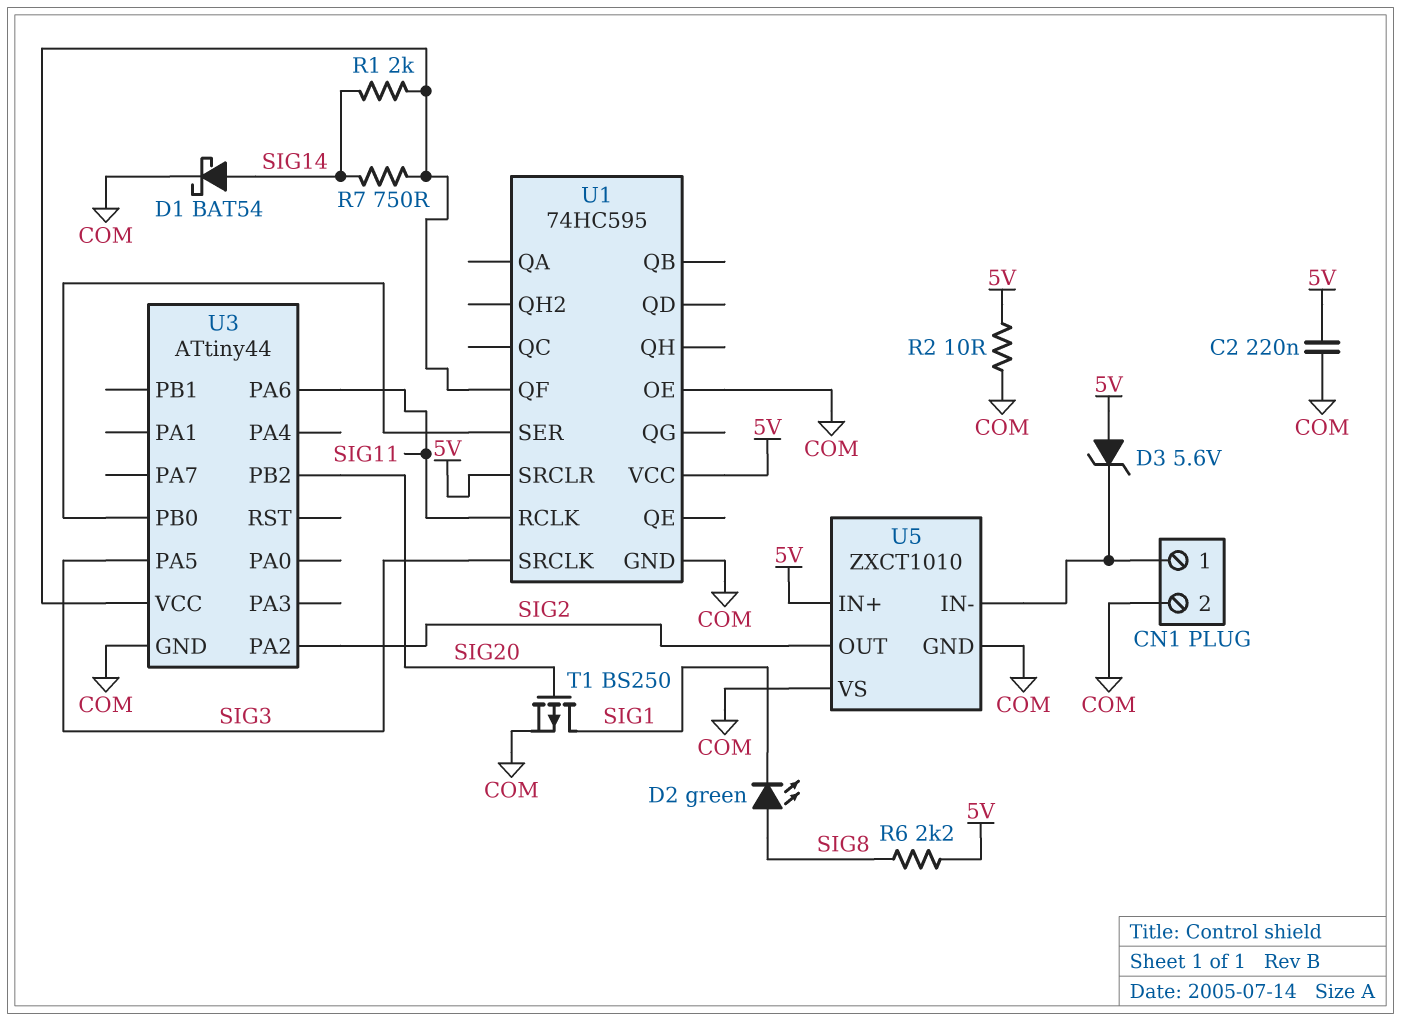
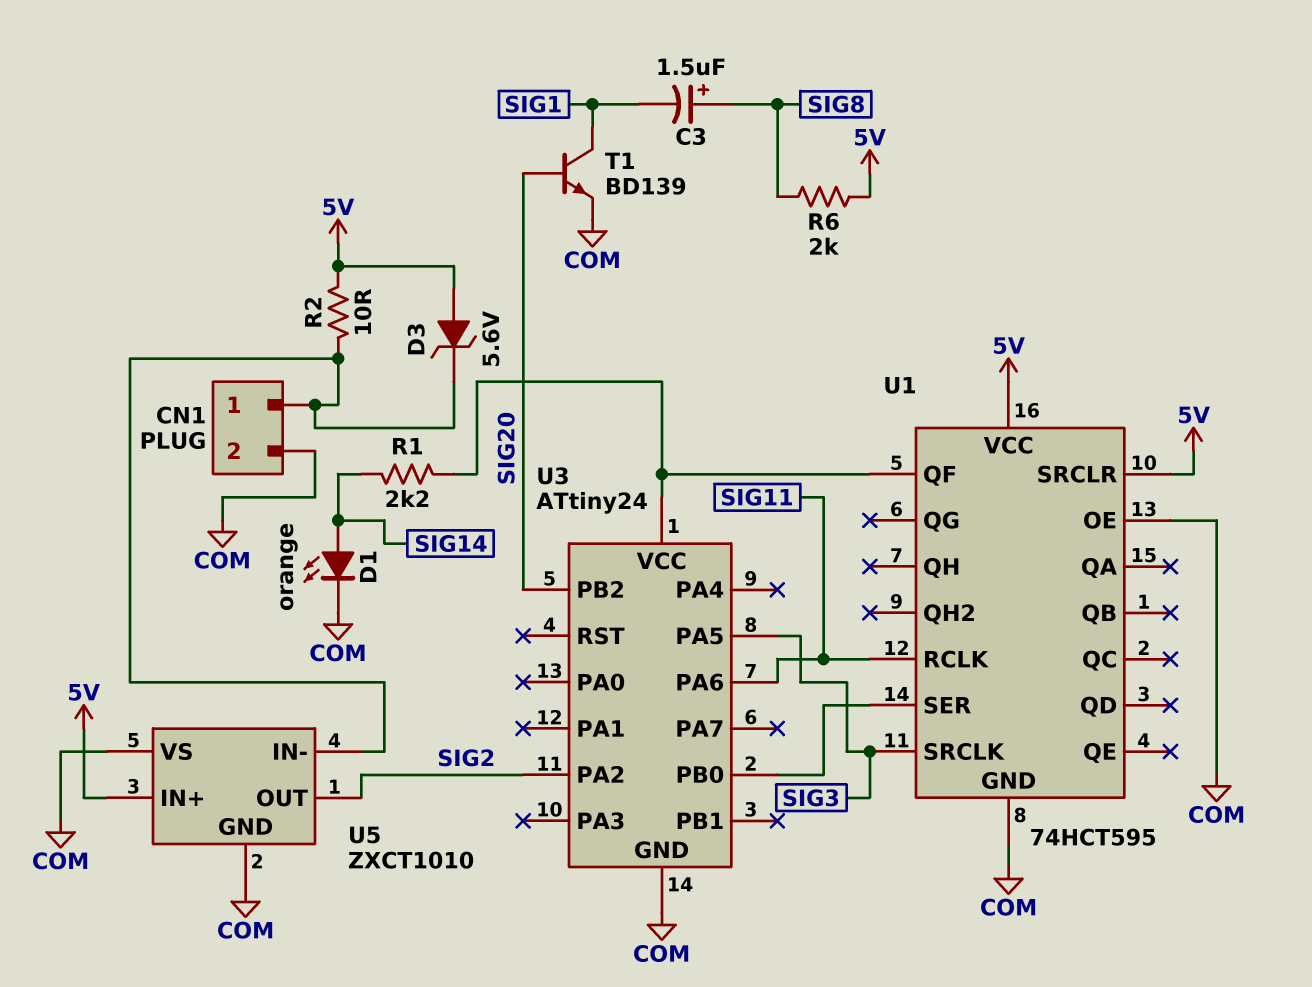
C2: 220nF (5V, COM) -> none
C3: none -> 1.5uF (plus SIG8, minus SIG1)
D1: schottky BAT54 (A SIG14, K COM) -> LED orange (A SIG14, K COM)
D2: LED green (A SIG8, K SIG1) -> none
R1: 2k (SIG14, U1/QF) -> 2.2k (SIG14, U1/QF)
R2: 10 (5V, COM) -> 10 (5V, CN1/1)
R6: 2.2k (5V, SIG8) -> 2k (5V, SIG8)
R7: 750 (SIG14, U1/QF) -> none
T1: PMOS BS250 (G SIG20, D SIG1, S COM) -> NPN BD139 (B SIG20, C SIG1, E COM)
U1: 74HC595 -> 74HCT595
U3: ATtiny44 -> ATtiny24

